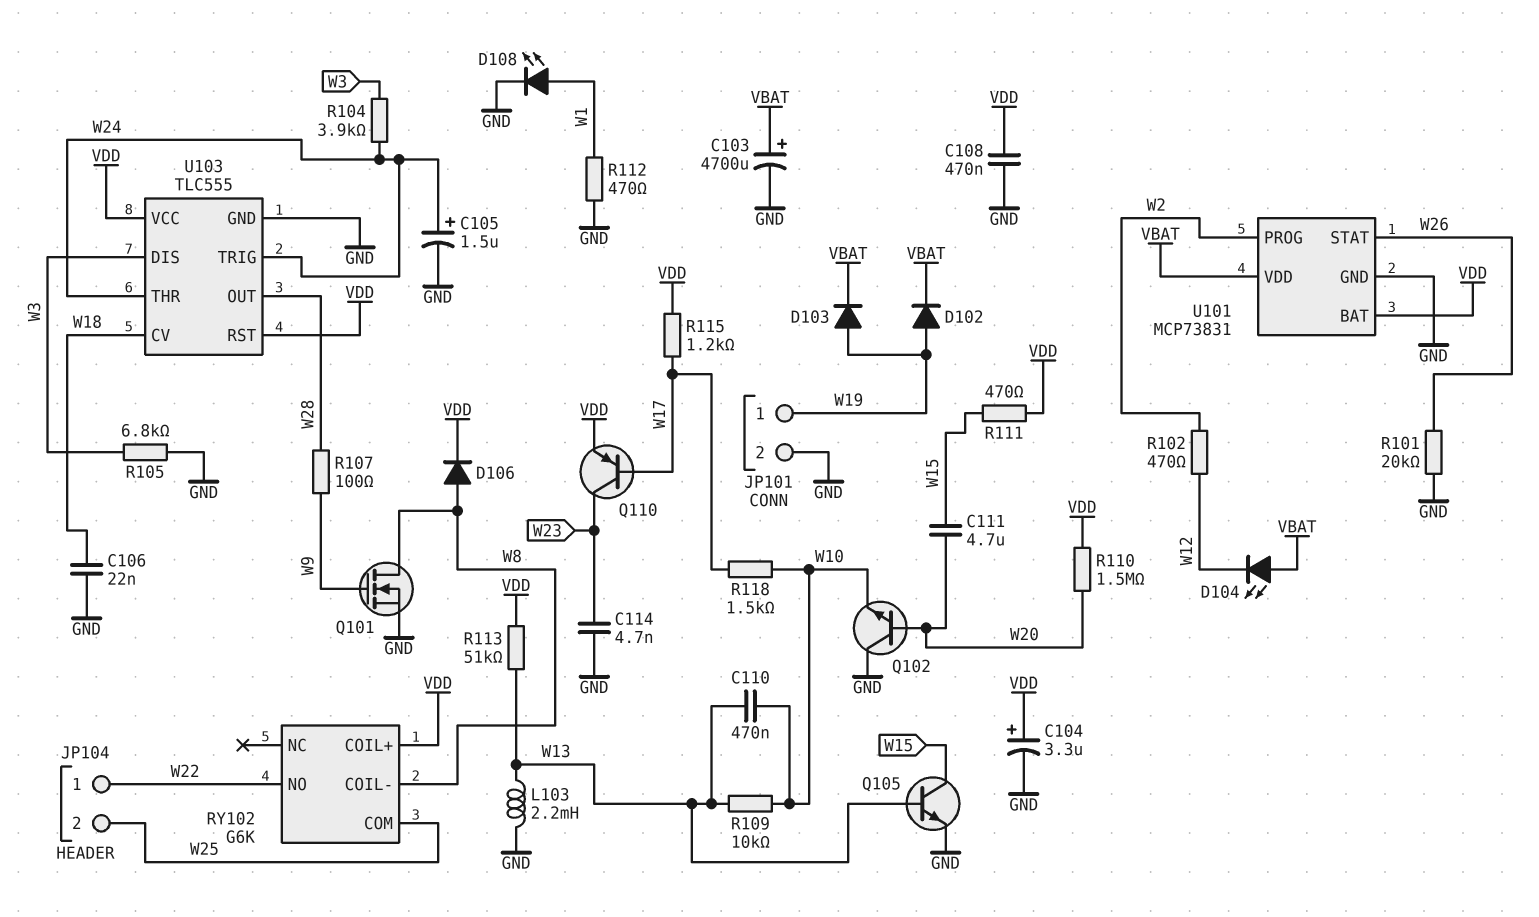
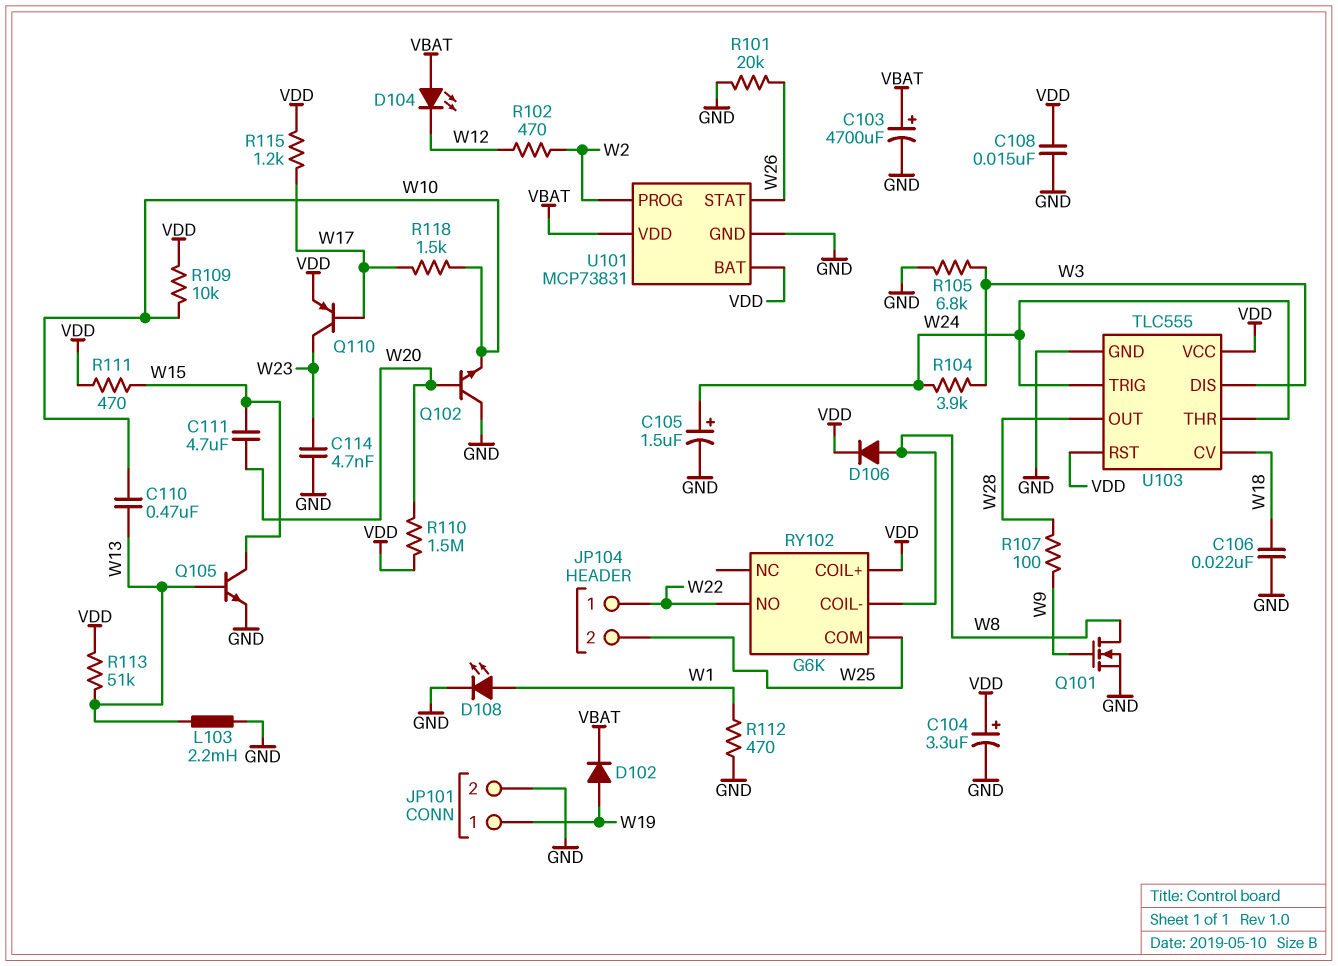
C108: 470nF (GND, VDD) -> 15nF (GND, VDD)
D103: diode (A W19, K VBAT) -> none
R109: 10k (W10, W13) -> 10k (VDD, W10)

